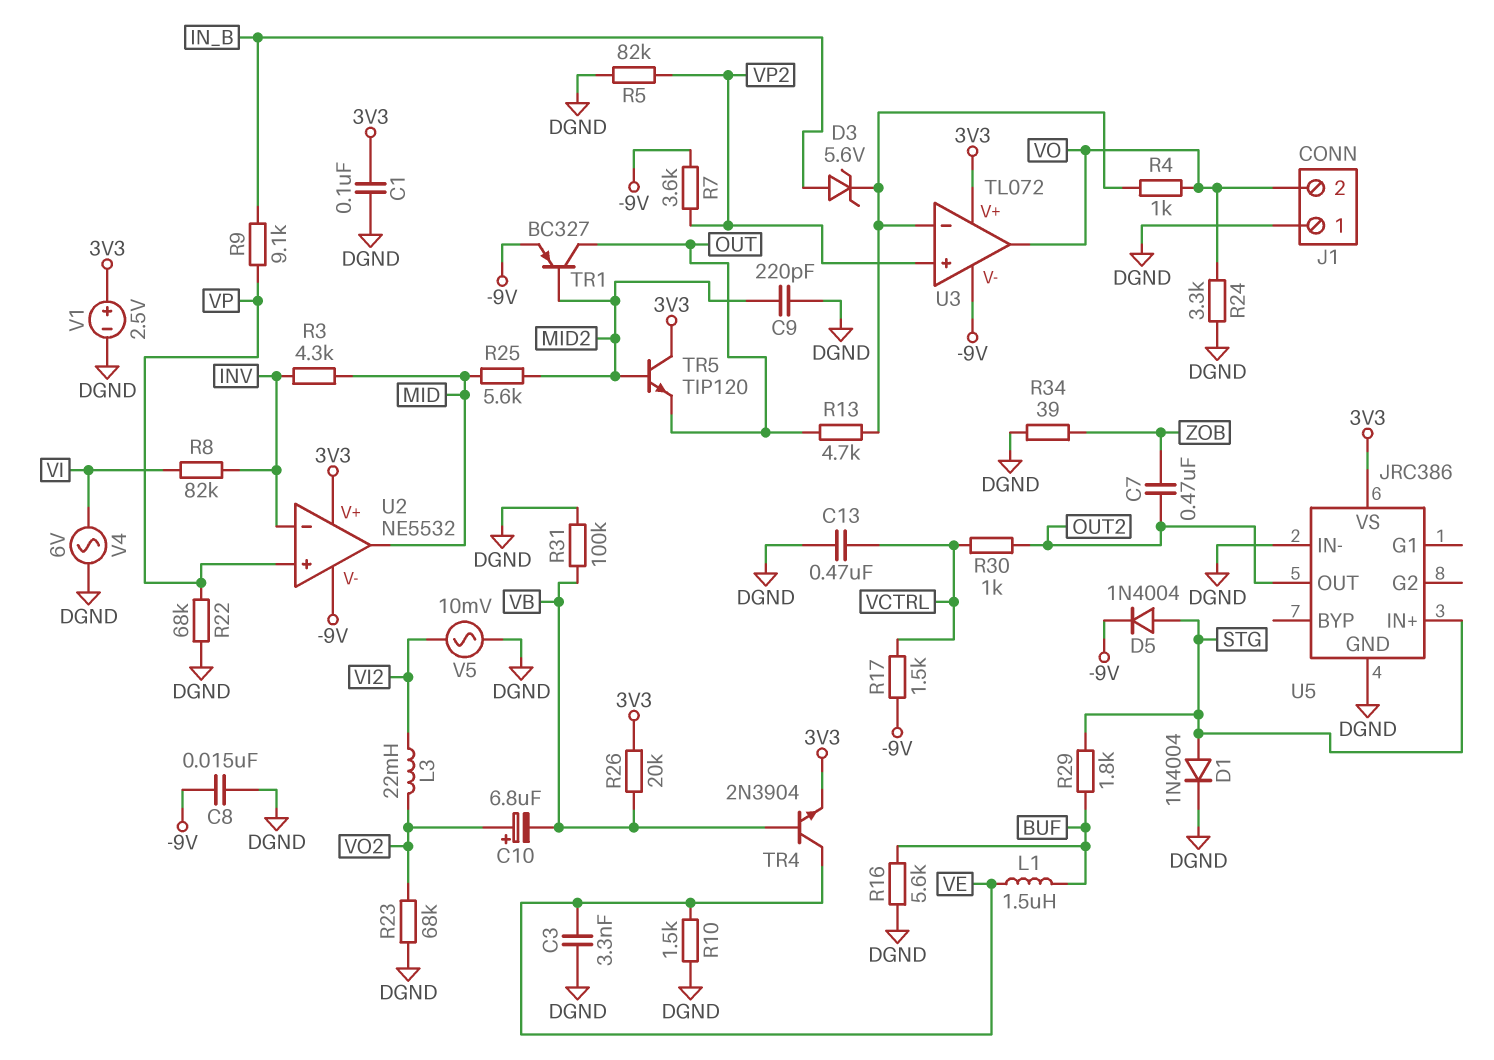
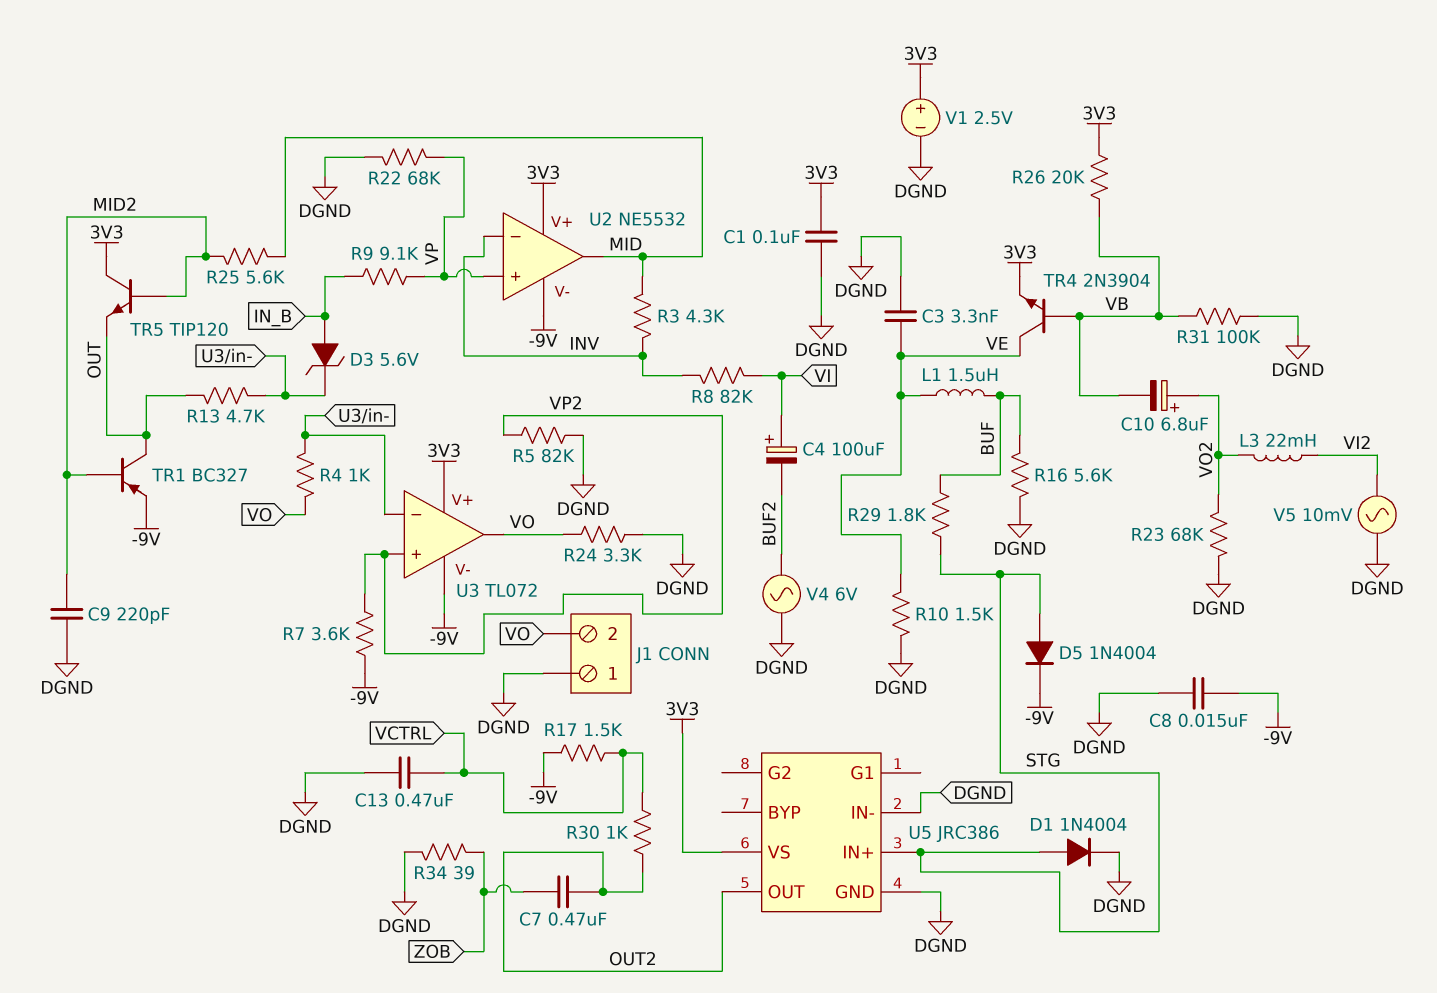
C4: none -> 100uF (plus VI, minus BUF2)
V4: AC 6V (DGND, VI) -> AC 6V (BUF2, DGND)

